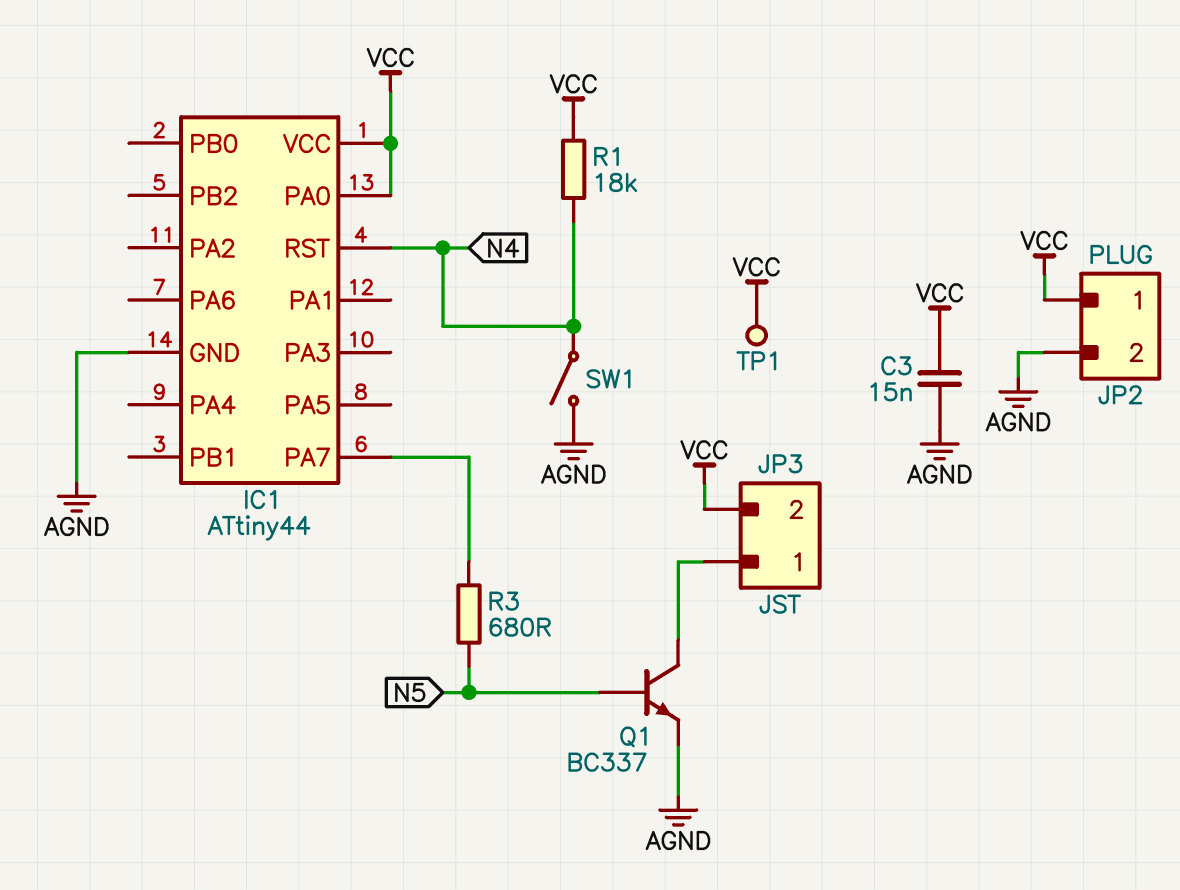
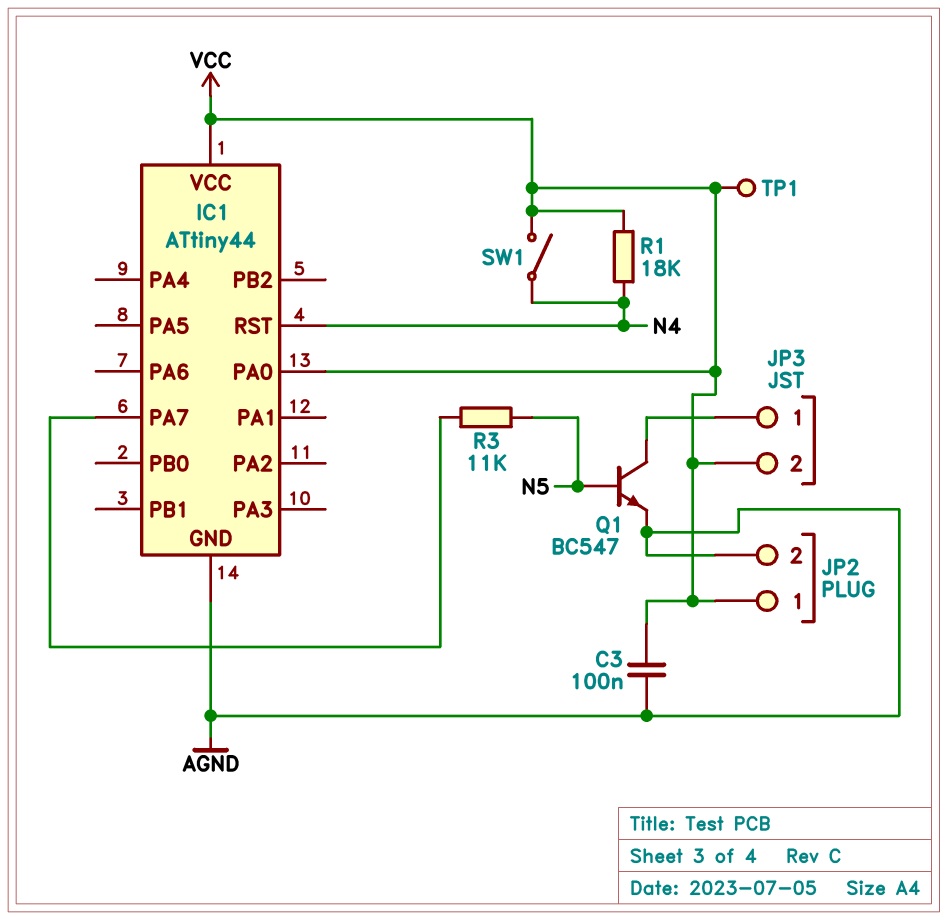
C3: 15nF (AGND, VCC) -> 100nF (AGND, VCC)
Q1: NPN BC337 (B N5, C JP3/1, E AGND) -> NPN BC547 (B N5, C JP3/1, E AGND)
R3: 680 (IC1/PA7, N5) -> 11k (IC1/PA7, N5)
SW1: switch (AGND, N4) -> switch (N4, VCC)

